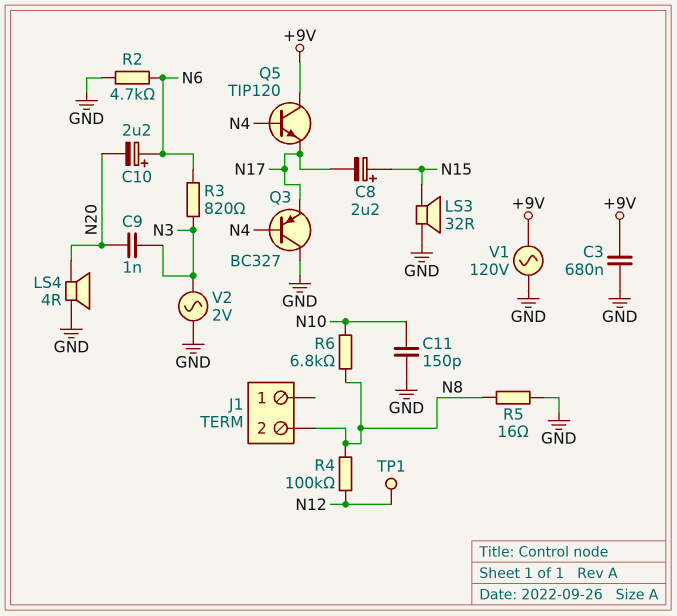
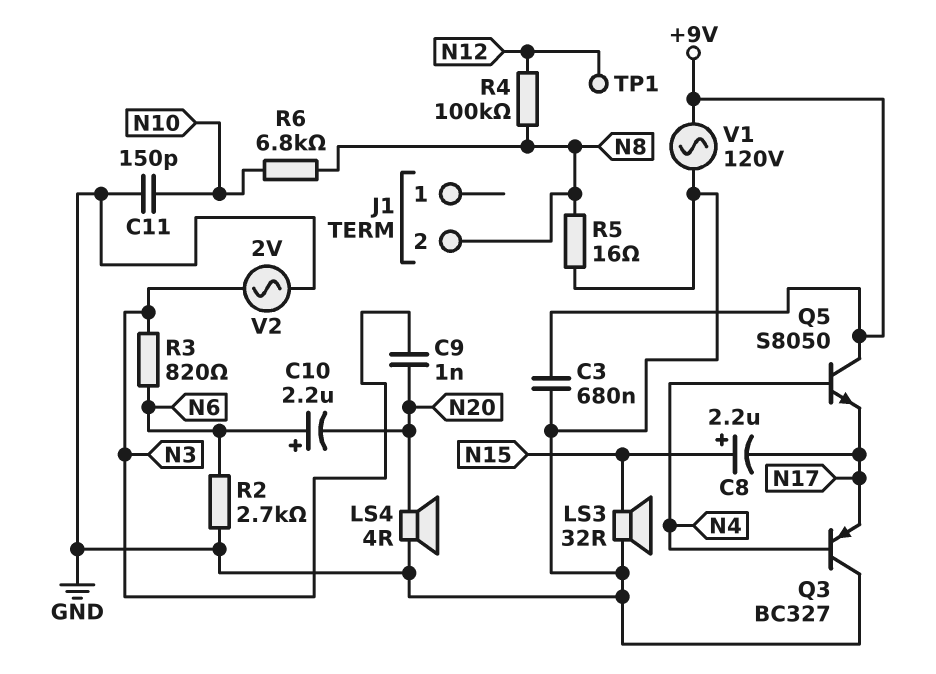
Q5: NPN TIP120 (B N4, C +9V, E N17) -> NPN S8050 (B N4, C +9V, E N17)
R2: 4.7k (GND, N6) -> 2.7k (GND, N6)

